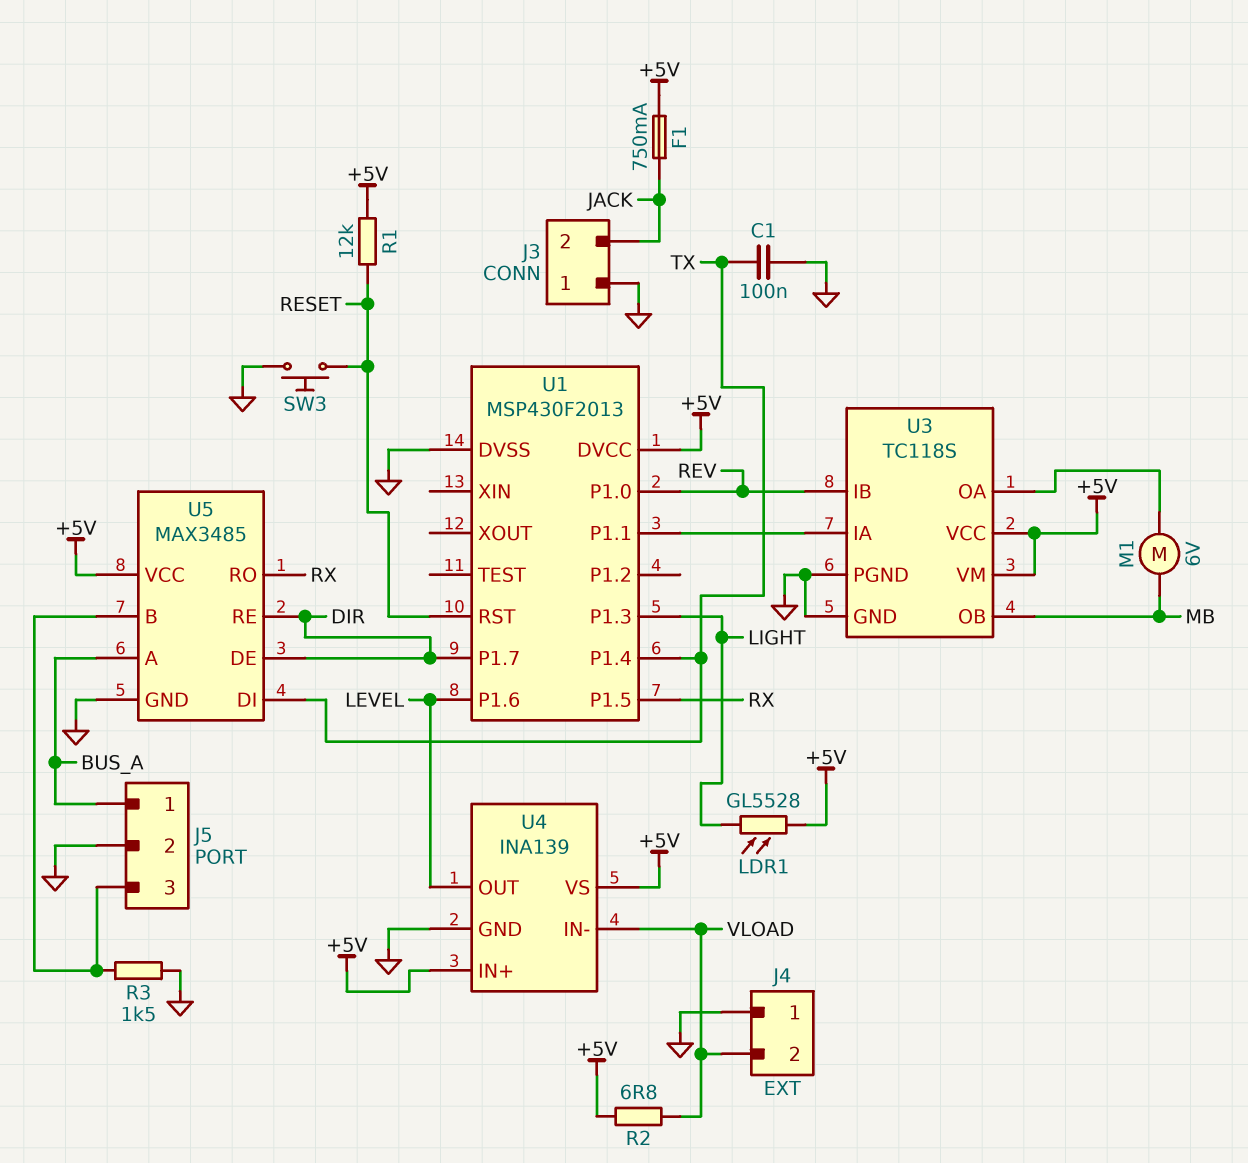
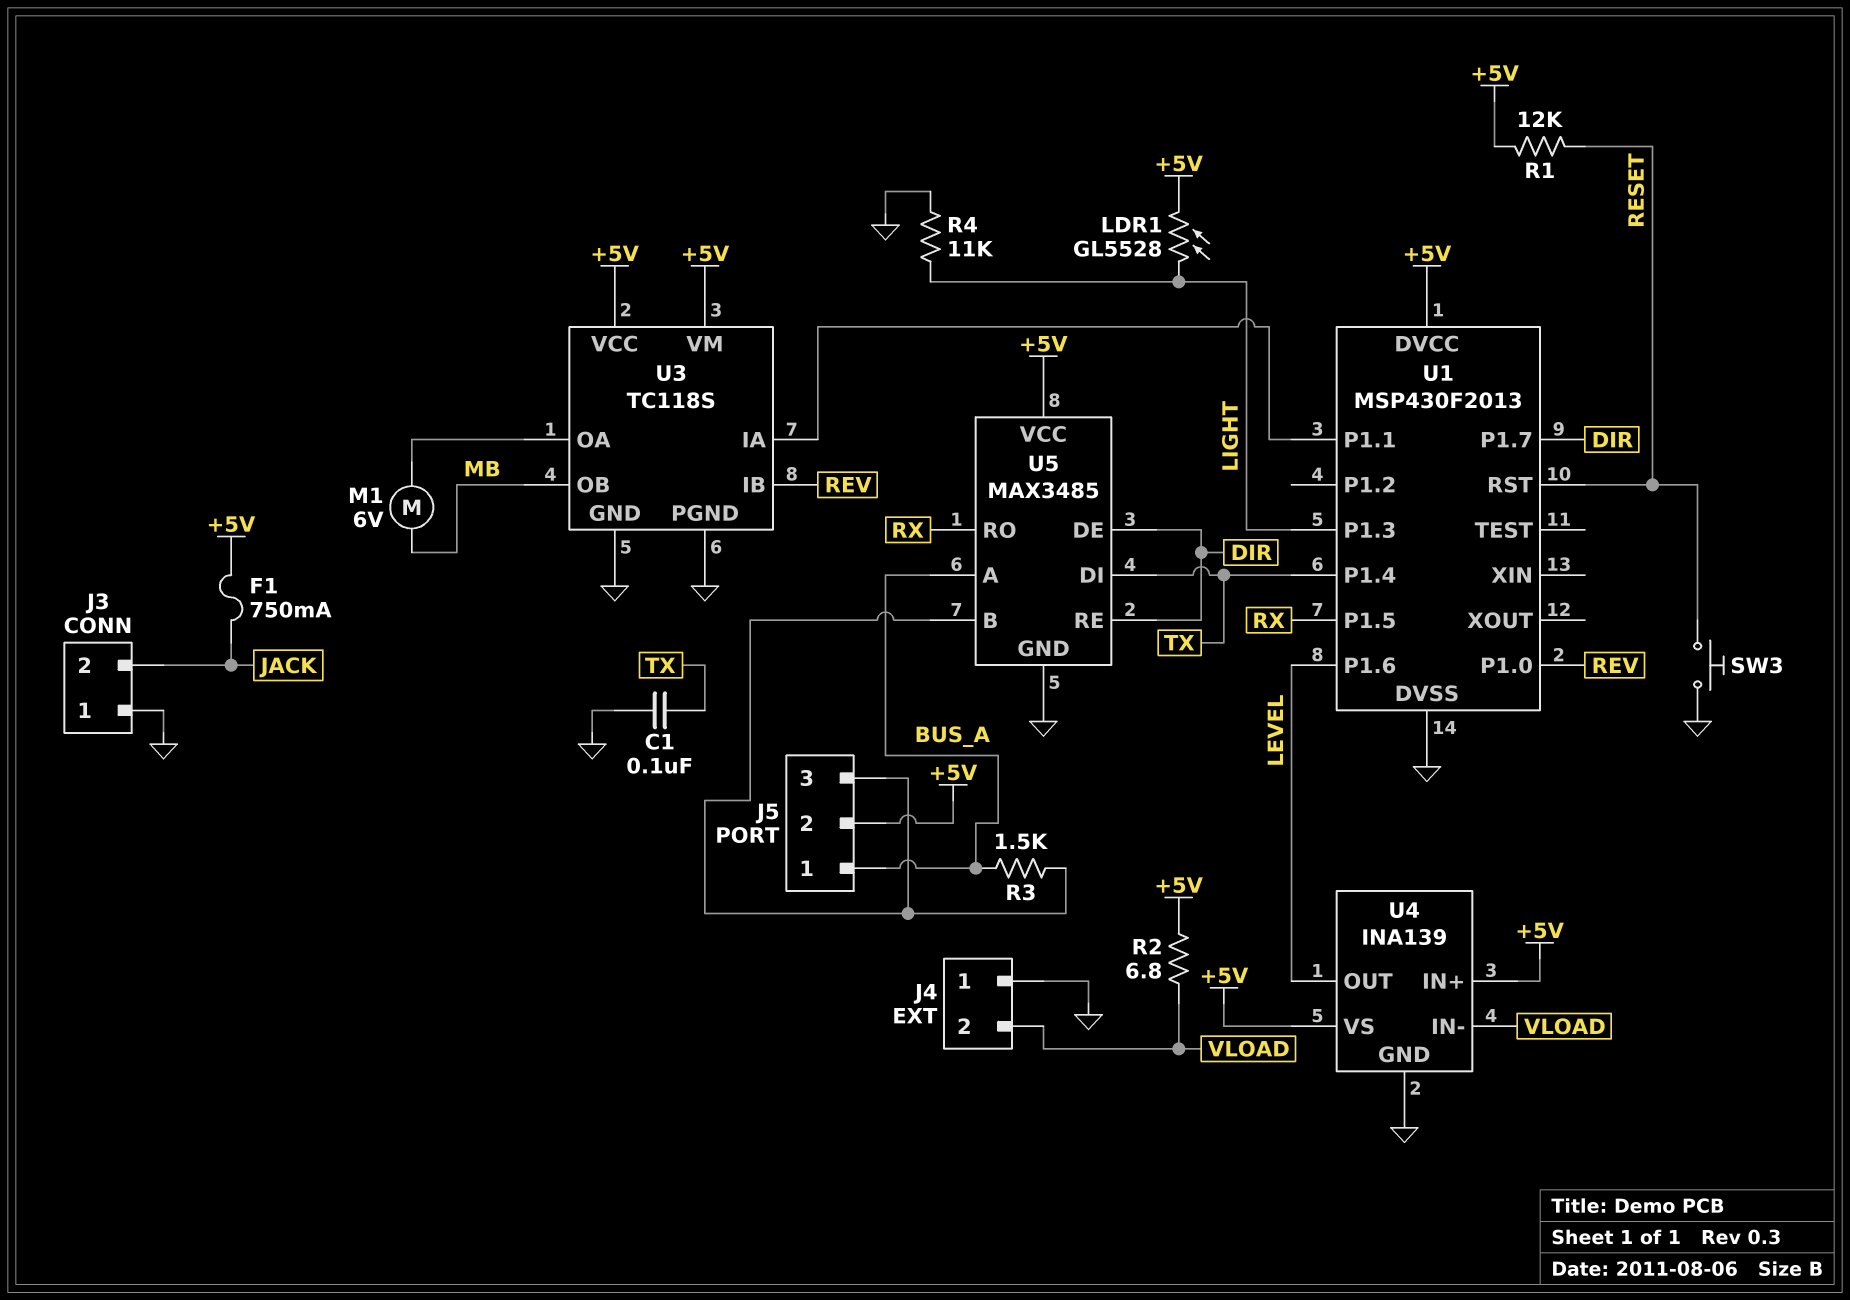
J5 pin 2: GND -> +5V
R3: 1.5k (GND, J5/3) -> 1.5k (BUS_A, J5/3)
R4: none -> 11k (GND, LIGHT)

